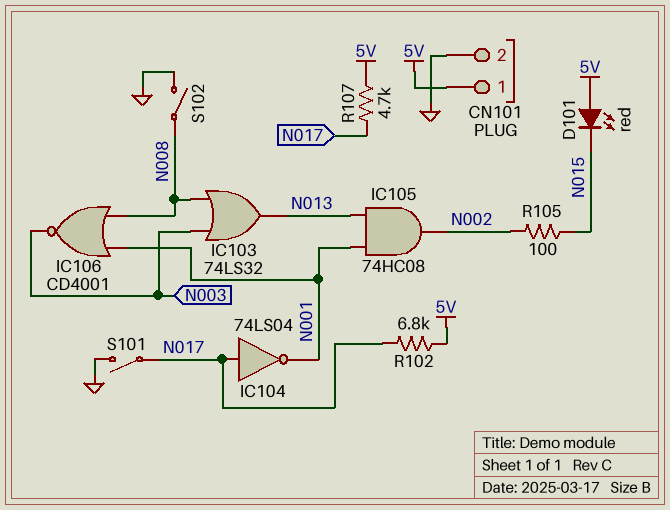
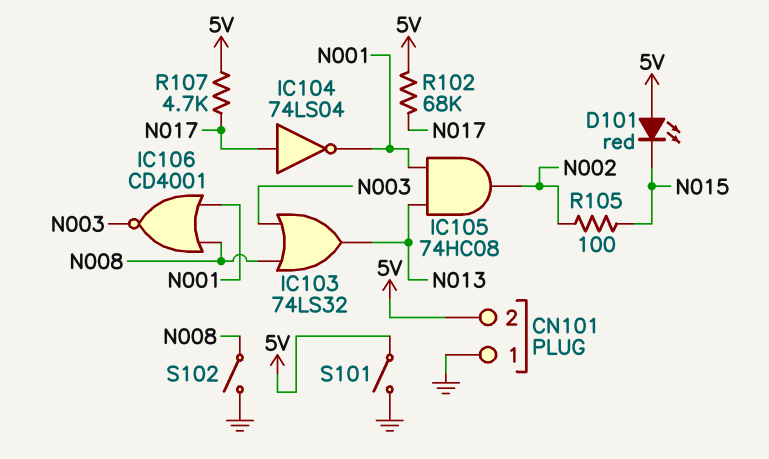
CN101 pin 1: 5V -> GND
CN101 pin 2: GND -> 5V
R102: 6.8k (5V, N017) -> 68k (5V, N017)
S101: switch (GND, N017) -> switch (5V, GND)

